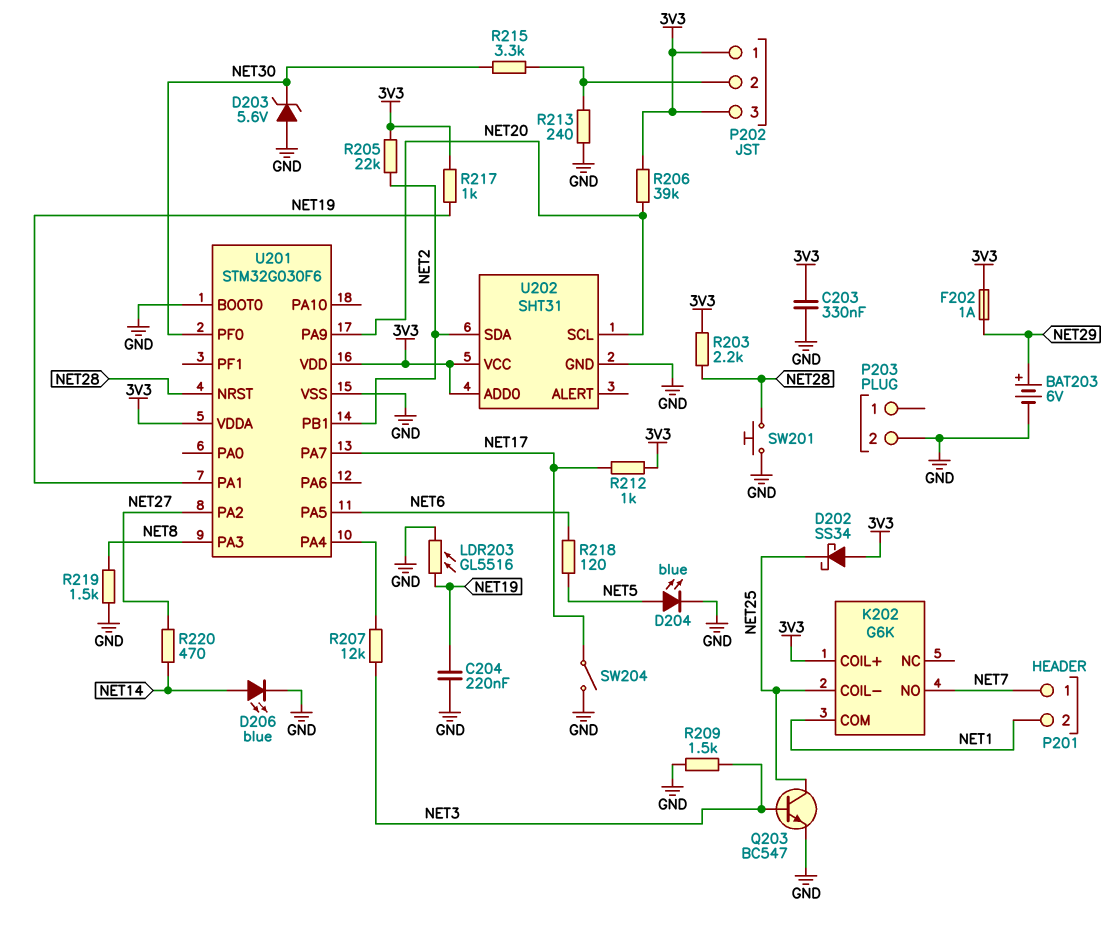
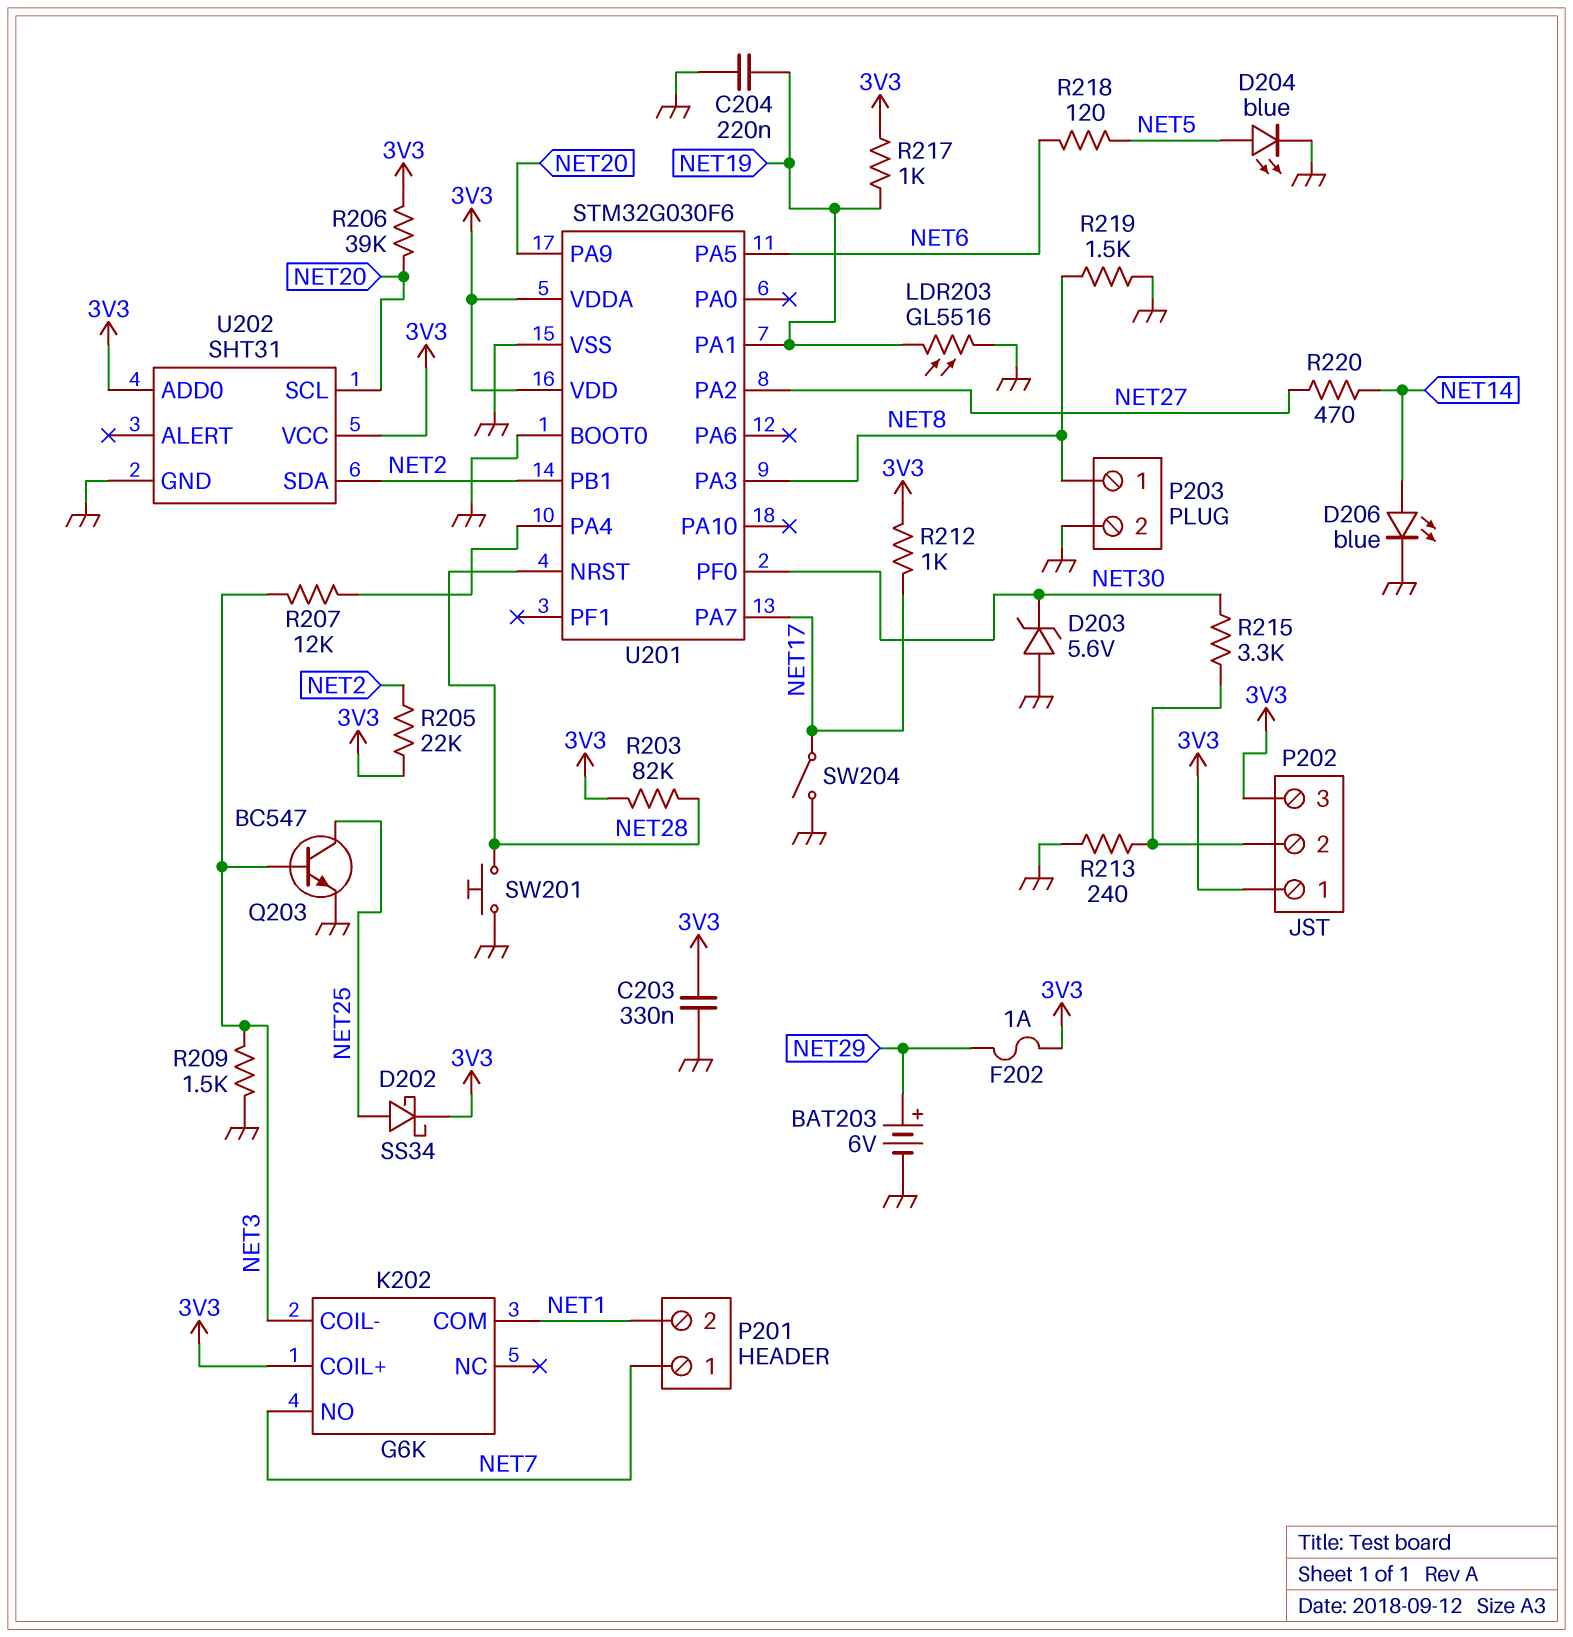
D202: schottky SS34 (A 3V3, K NET25) -> schottky SS34 (A NET25, K 3V3)
K202 pin COIL-: NET25 -> NET3
P203 pin 1: none -> NET8
R203: 2.2k (3V3, NET28) -> 82k (3V3, NET28)

